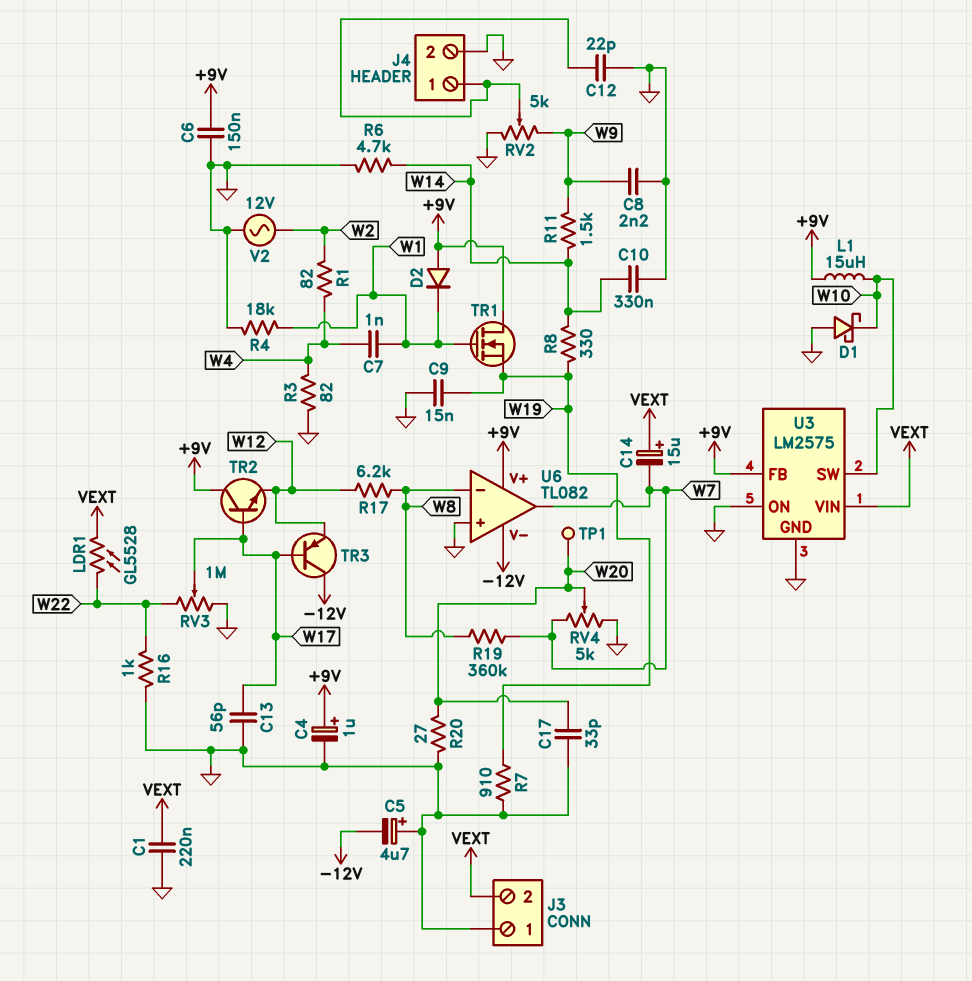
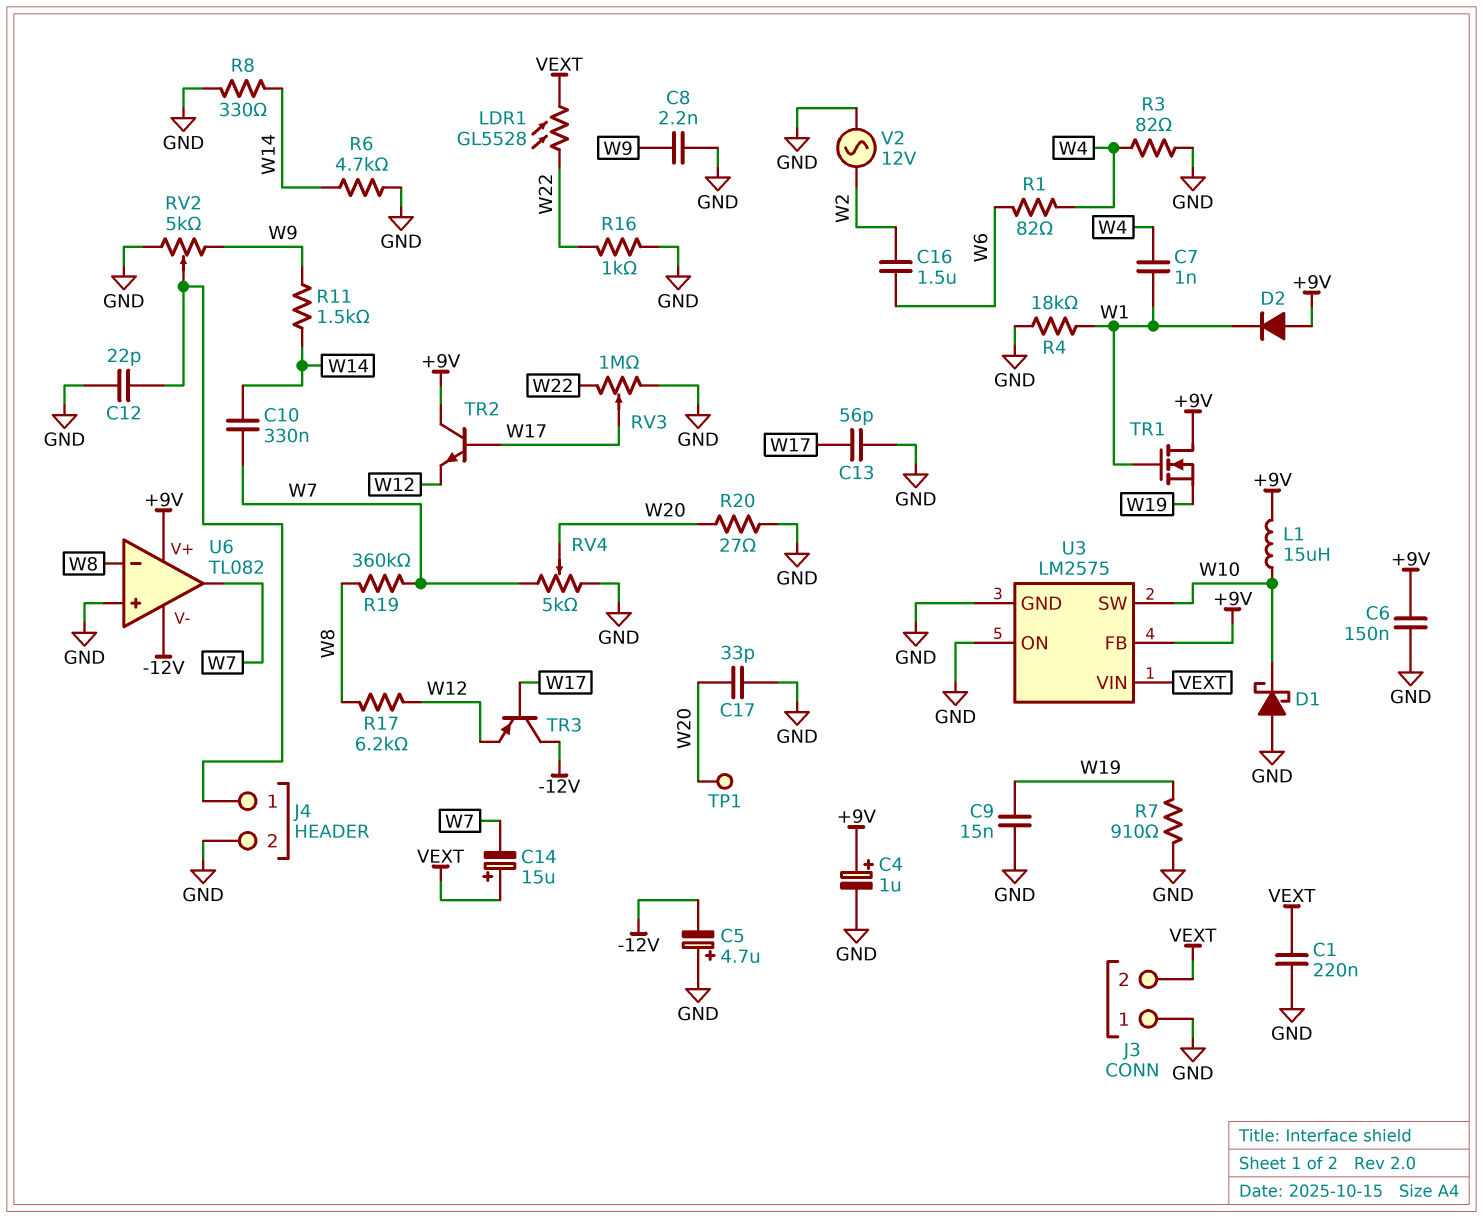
C10: 330nF (GND, W14) -> 330nF (W7, W14)
C16: none -> 1.5uF (W2, W6)
R1: 82 (W2, W4) -> 82 (W4, W6)
R8: 330 (W14, W19) -> 330 (GND, W14)

